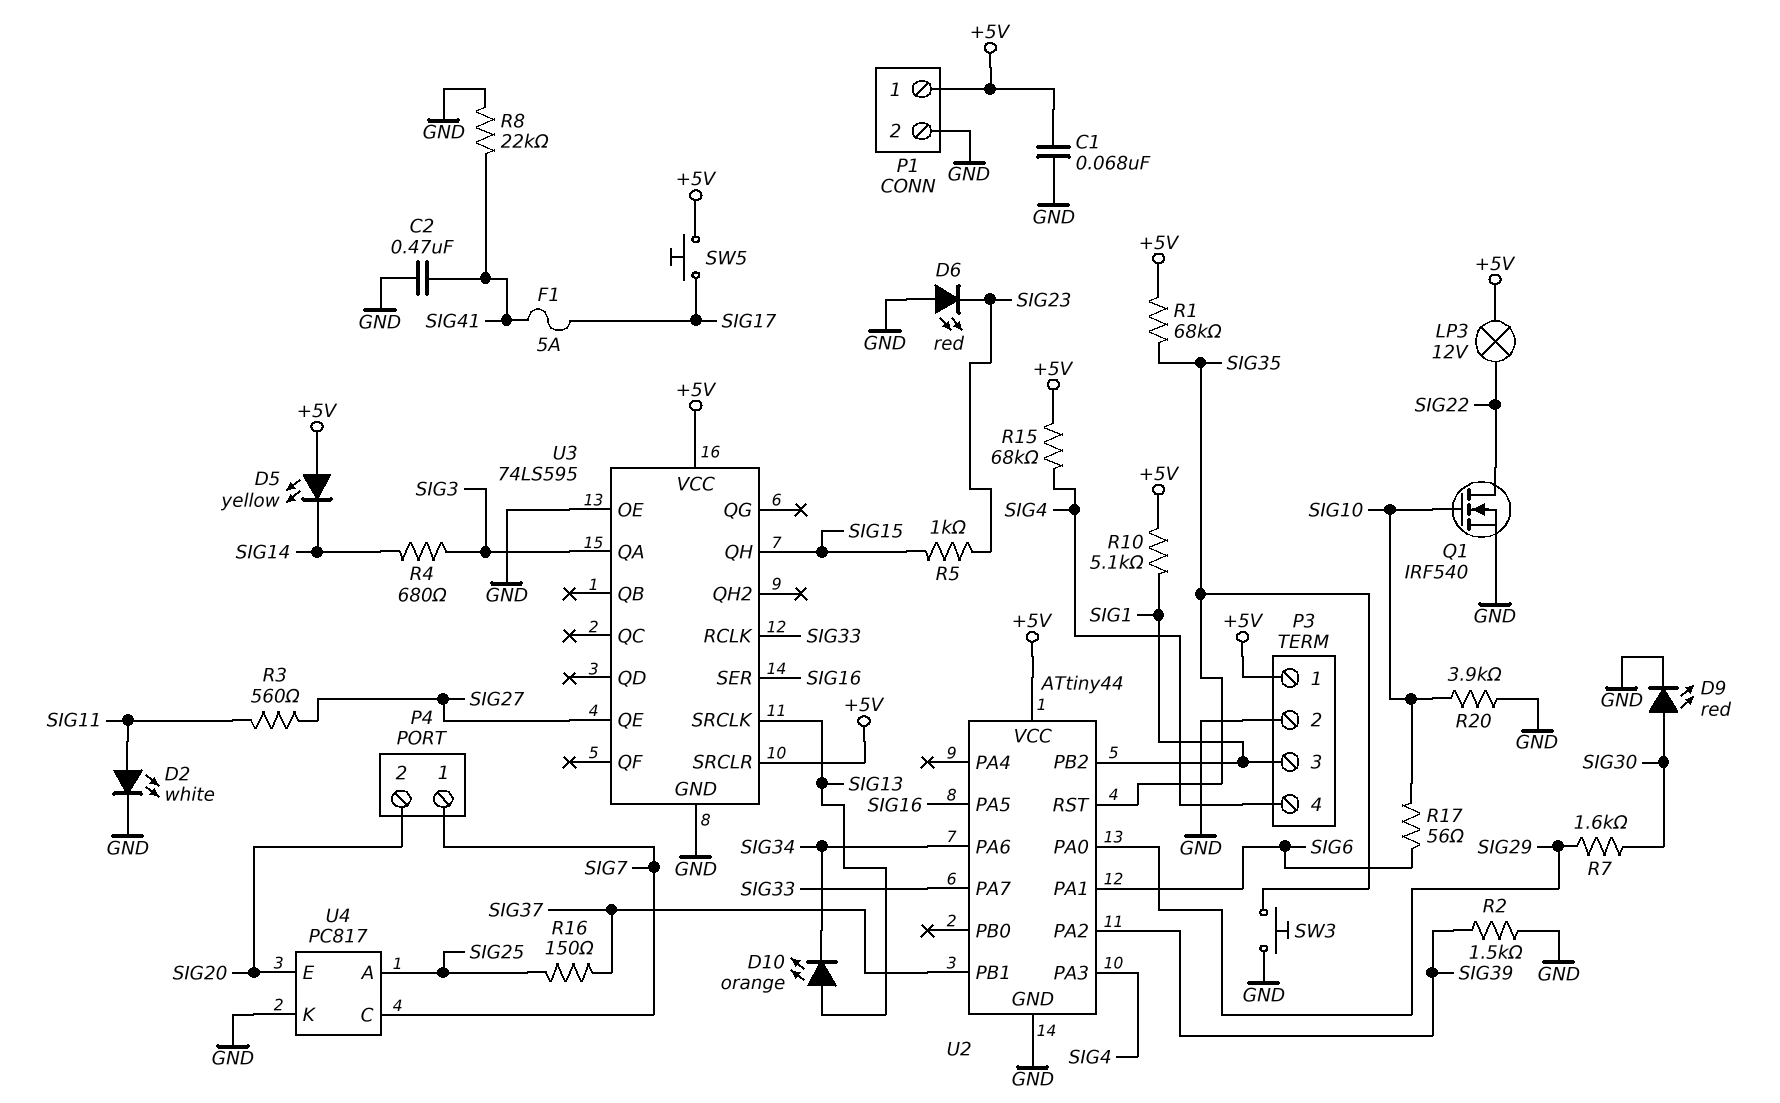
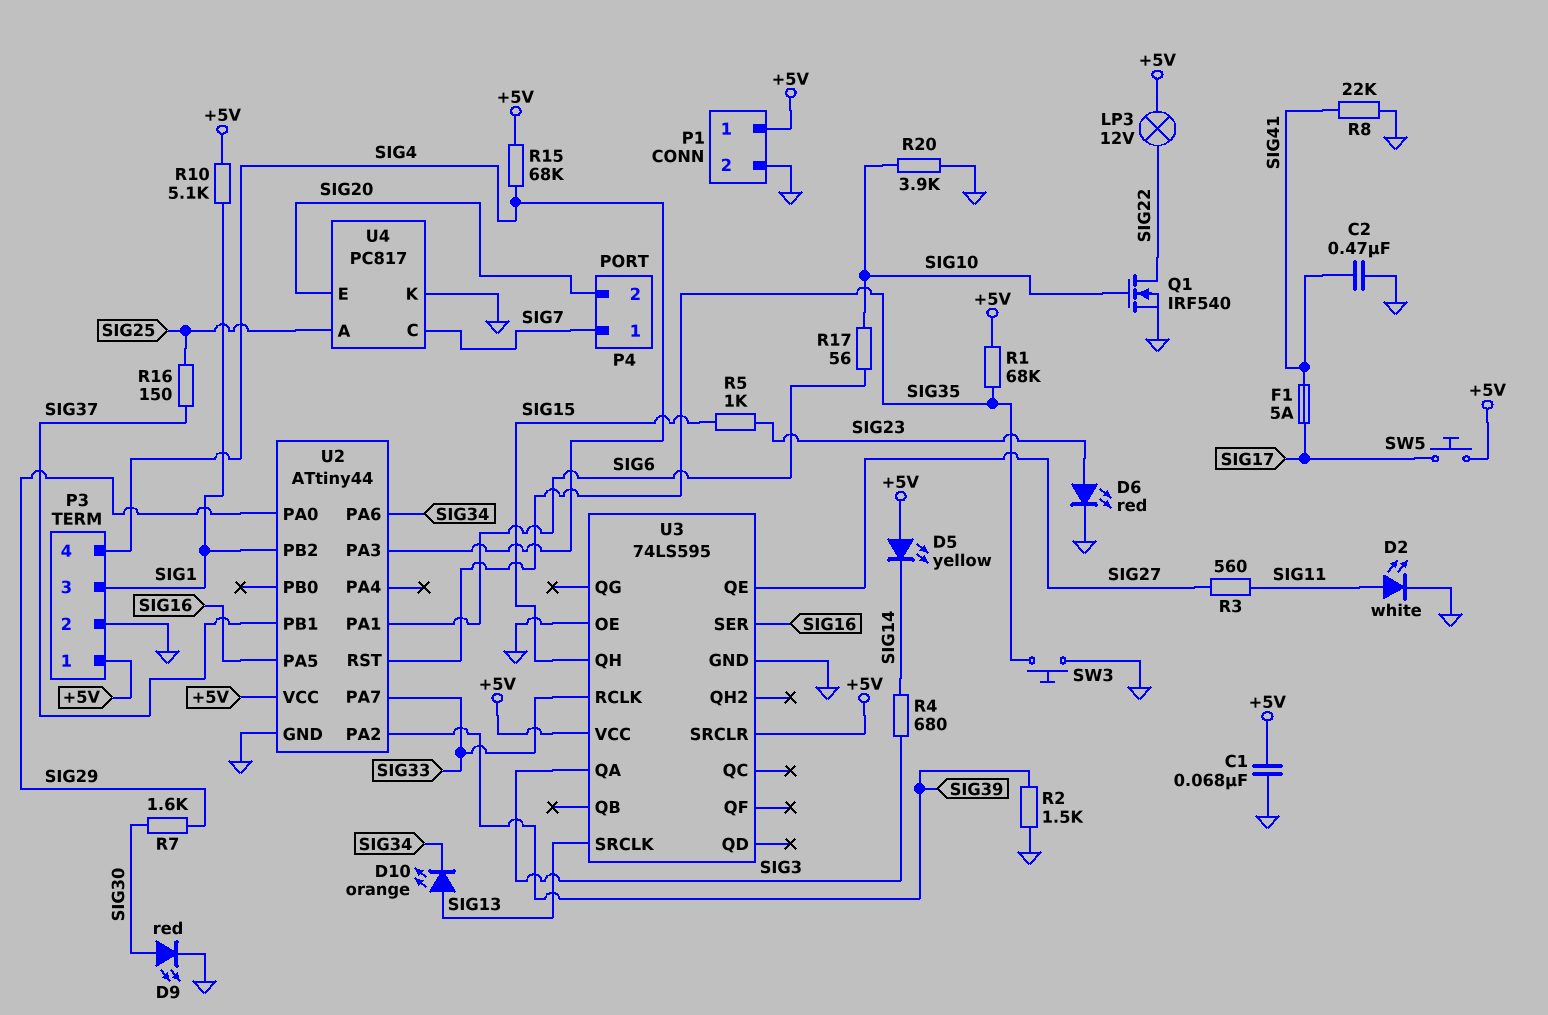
D6: LED red (A GND, K SIG23) -> LED red (A SIG23, K GND)

